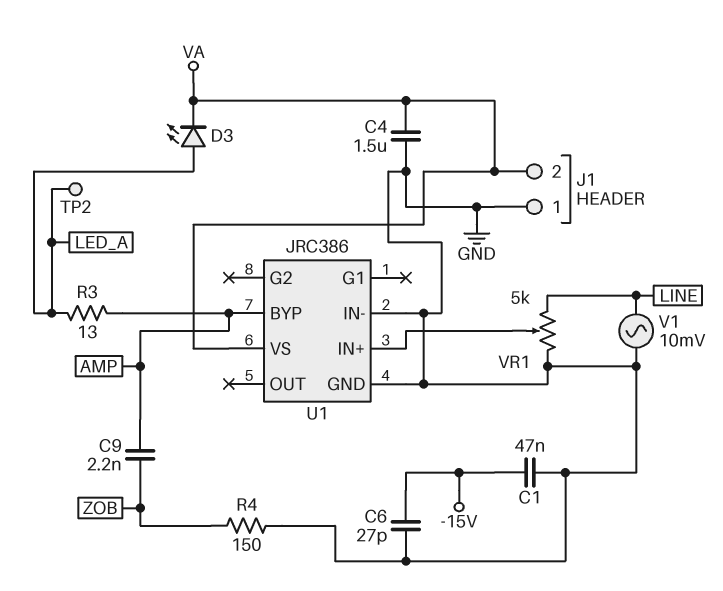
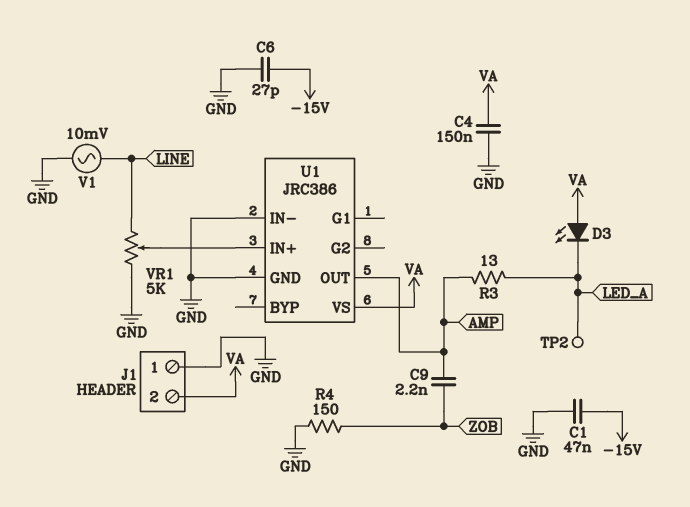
C4: 1.5uF (GND, VA) -> 150nF (GND, VA)
D3: LED (A LED_A, K VA) -> LED (A VA, K LED_A)
U1 pin BYP: AMP -> none
U1 pin OUT: none -> AMP

